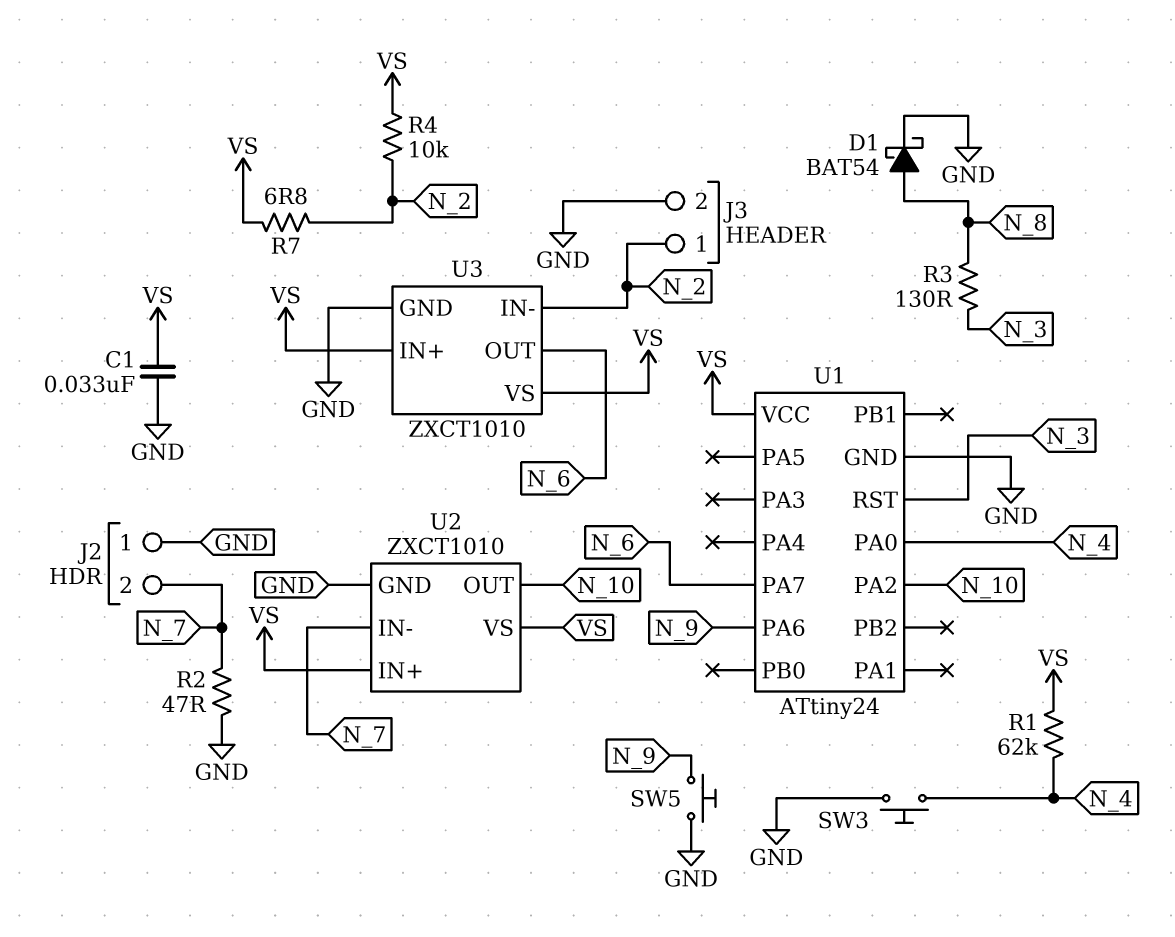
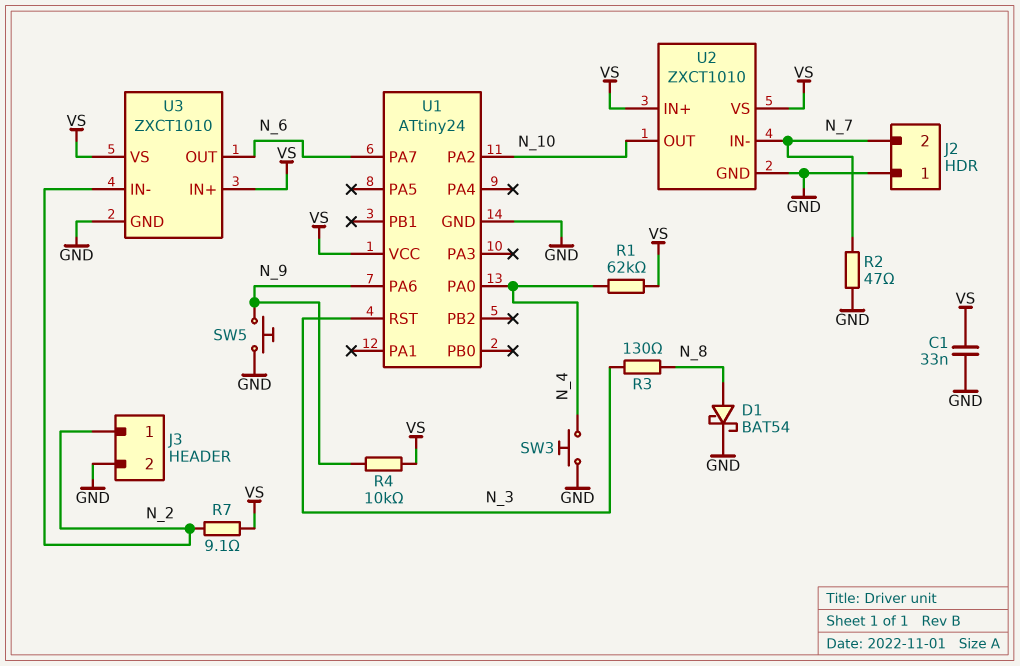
R4: 10k (N_2, VS) -> 10k (N_9, VS)
R7: 6.8 (N_2, VS) -> 9.1 (N_2, VS)

